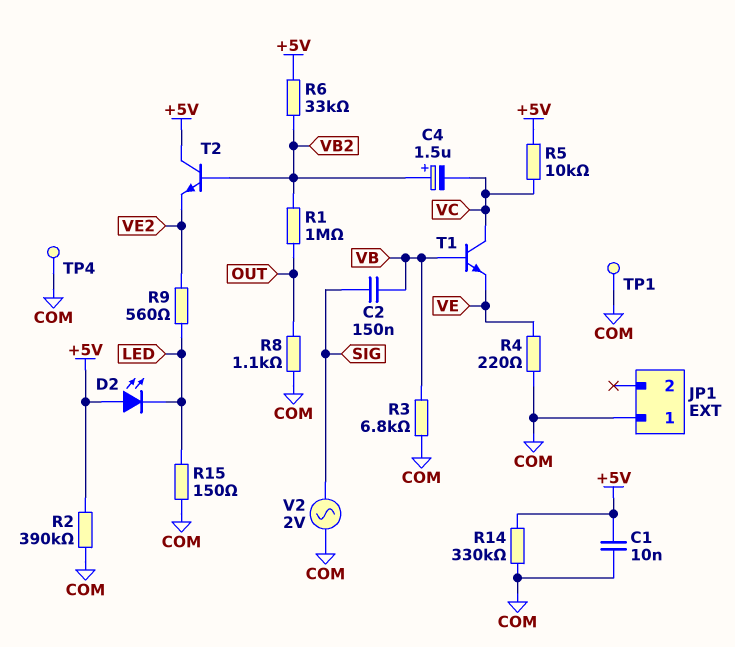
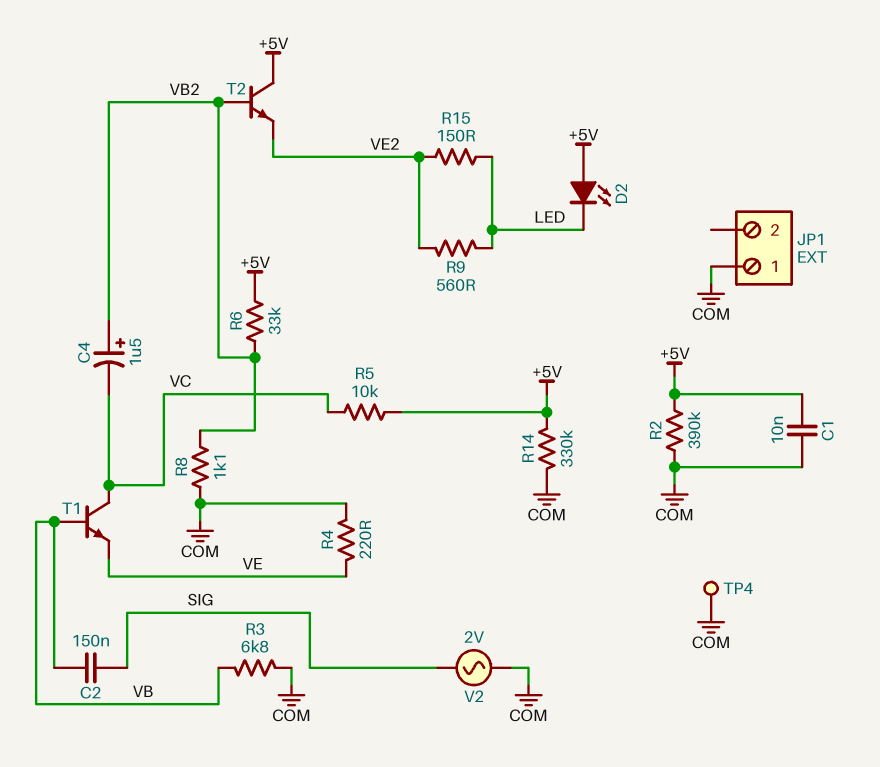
R1: 1M (OUT, VB2) -> none
R8: 1.1k (COM, OUT) -> 1.1k (COM, VB2)
R15: 150 (COM, LED) -> 150 (LED, VE2)
TP1: test point (COM) -> none

